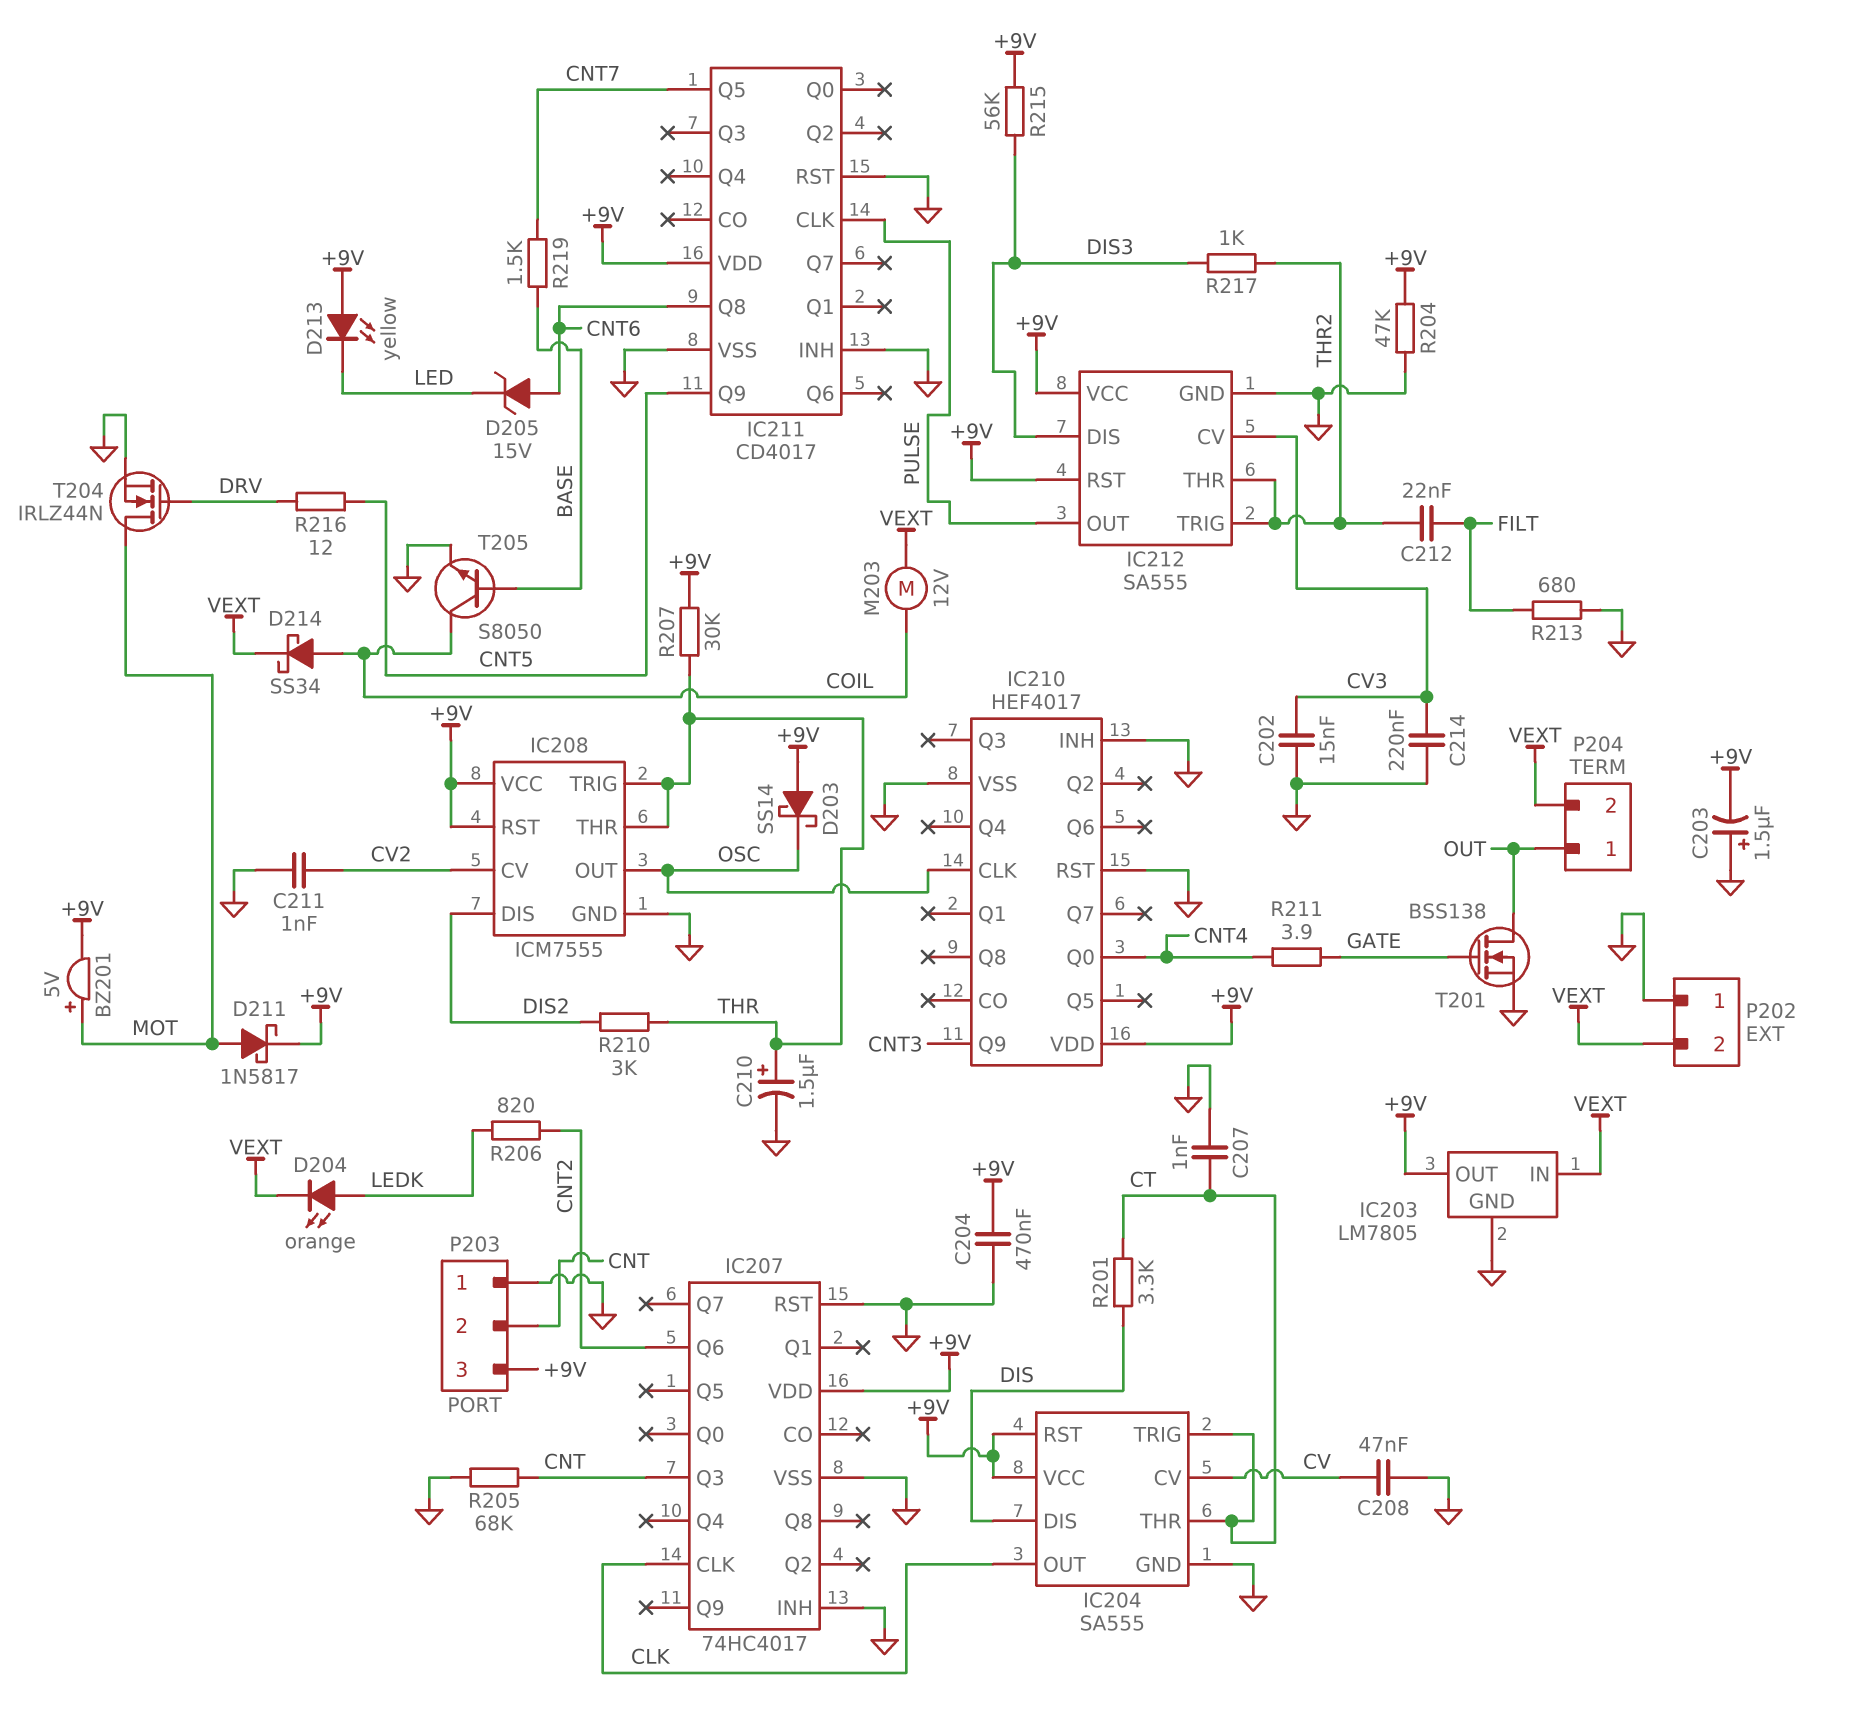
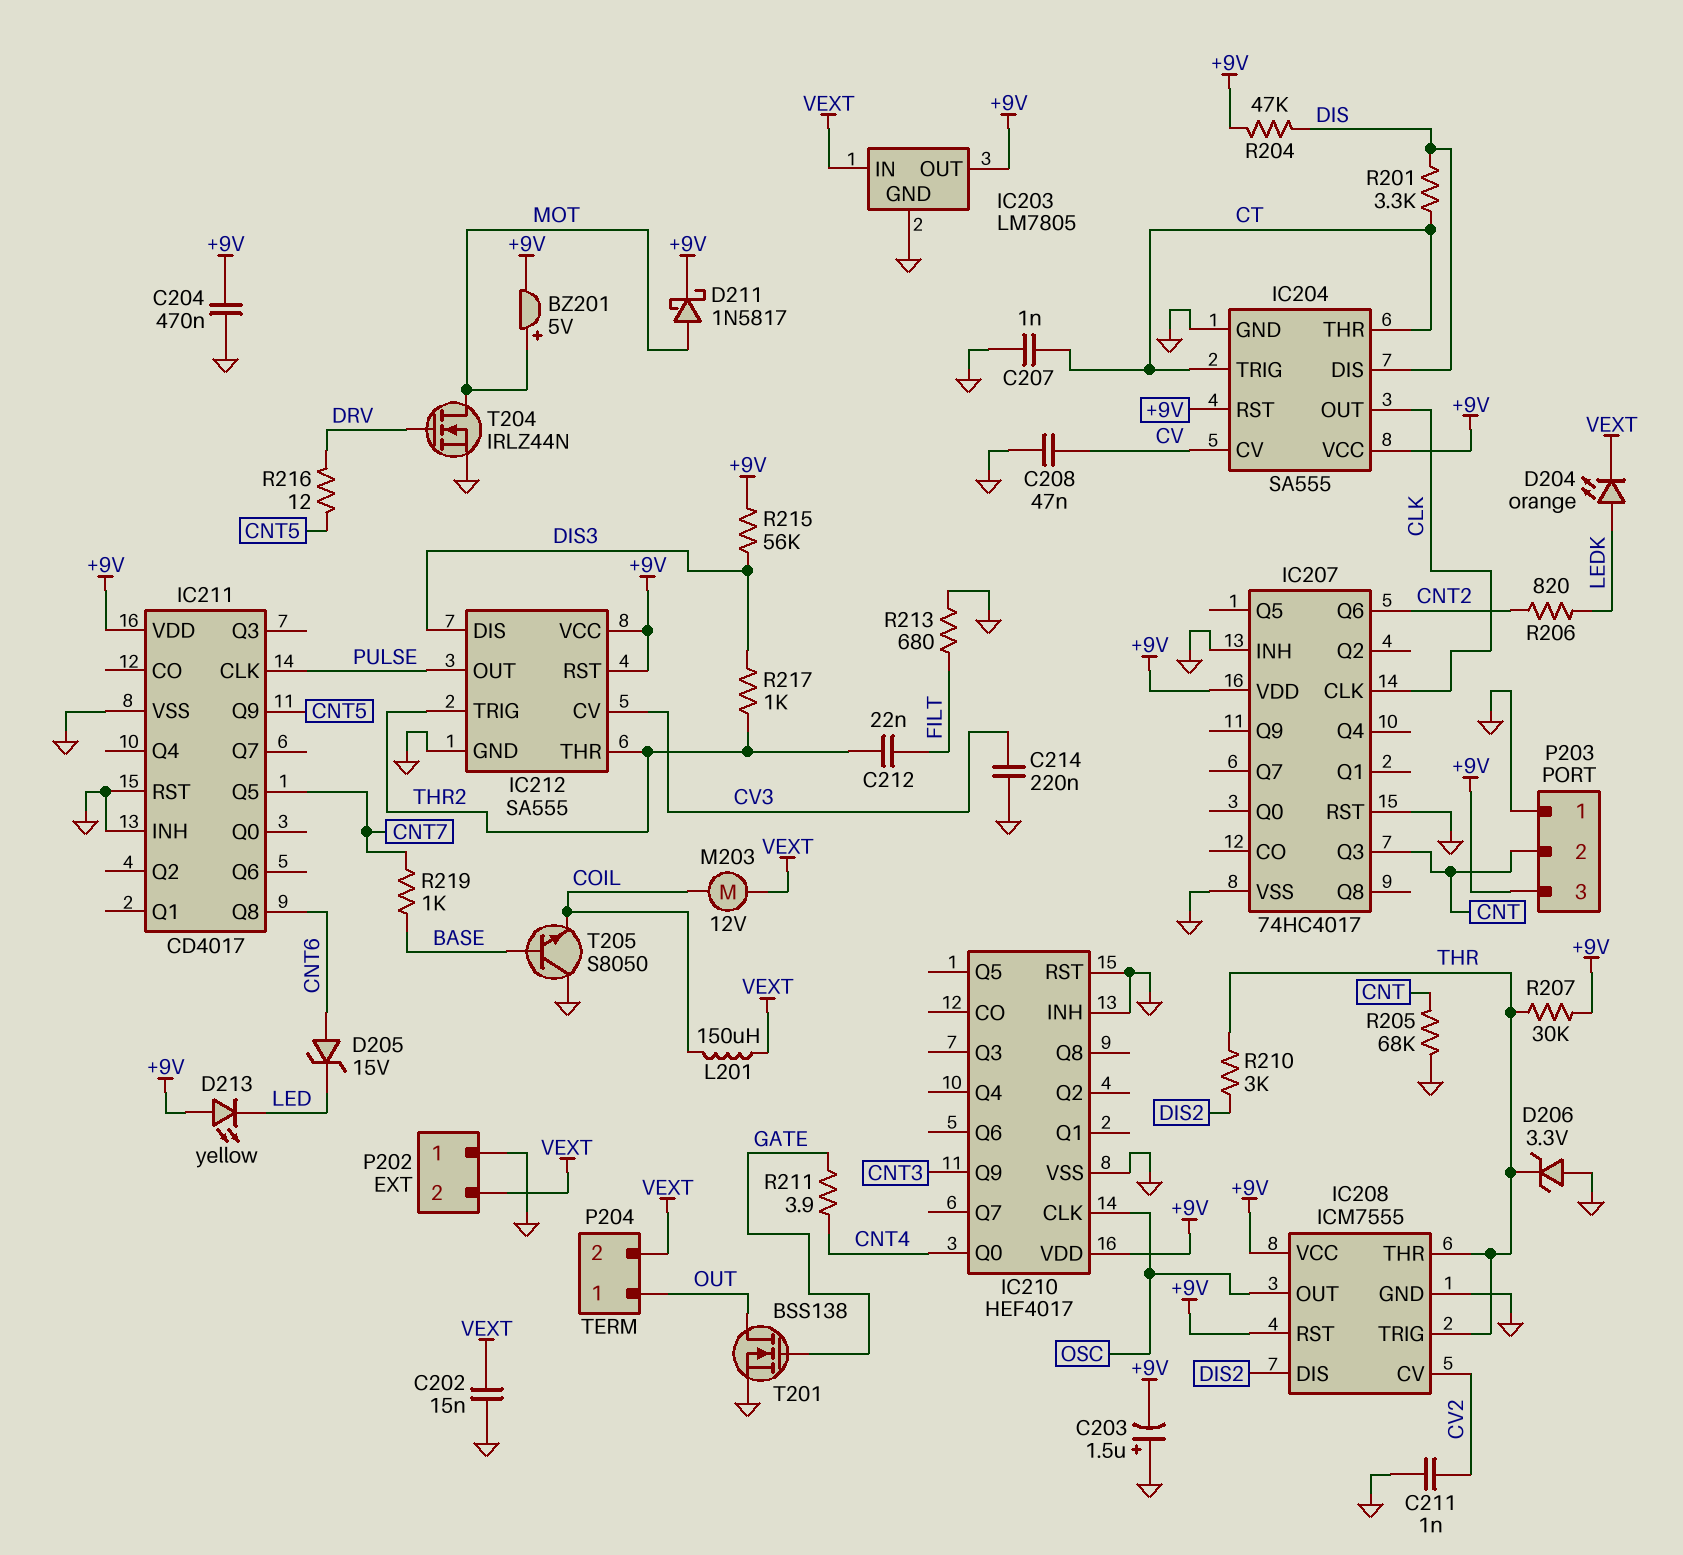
C202: 15nF (CV3, GND) -> 15nF (GND, VEXT)
C210: 1.5uF (plus THR, minus GND) -> none
D203: schottky SS14 (A +9V, K OSC) -> none
D206: none -> zener 3.3V (A GND, K THR)
D214: schottky SS34 (A COIL, K VEXT) -> none
L201: none -> 150uH (COIL, VEXT)
R204: 47k (+9V, GND) -> 47k (+9V, DIS)
R219: 1.5k (BASE, CNT7) -> 1k (BASE, CNT7)
T205: NPN S8050 (B BASE, C COIL, E GND) -> NPN S8050 (B BASE, C GND, E COIL)

